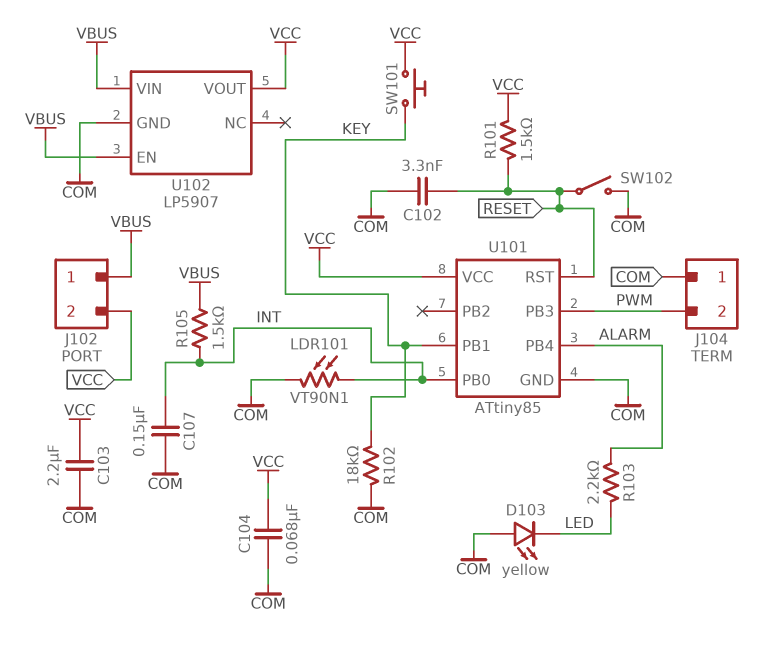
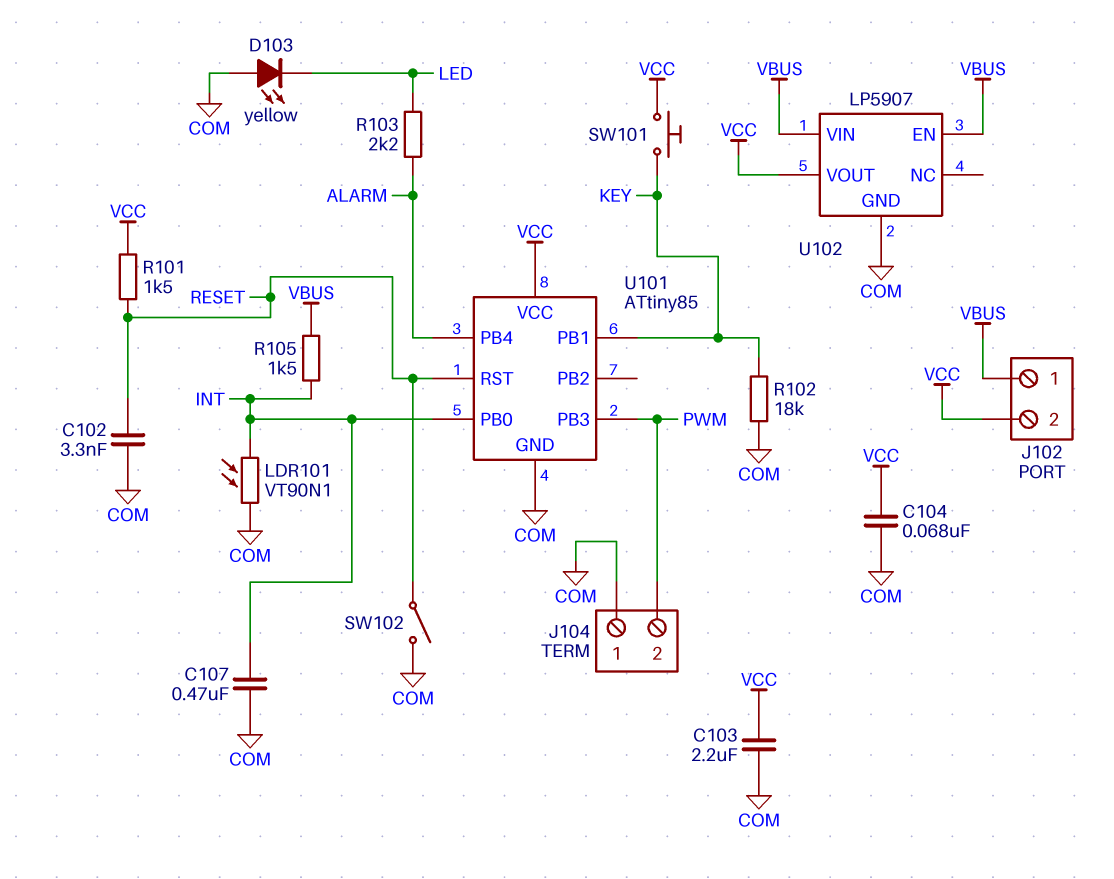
C107: 150nF (COM, INT) -> 470nF (COM, INT)

